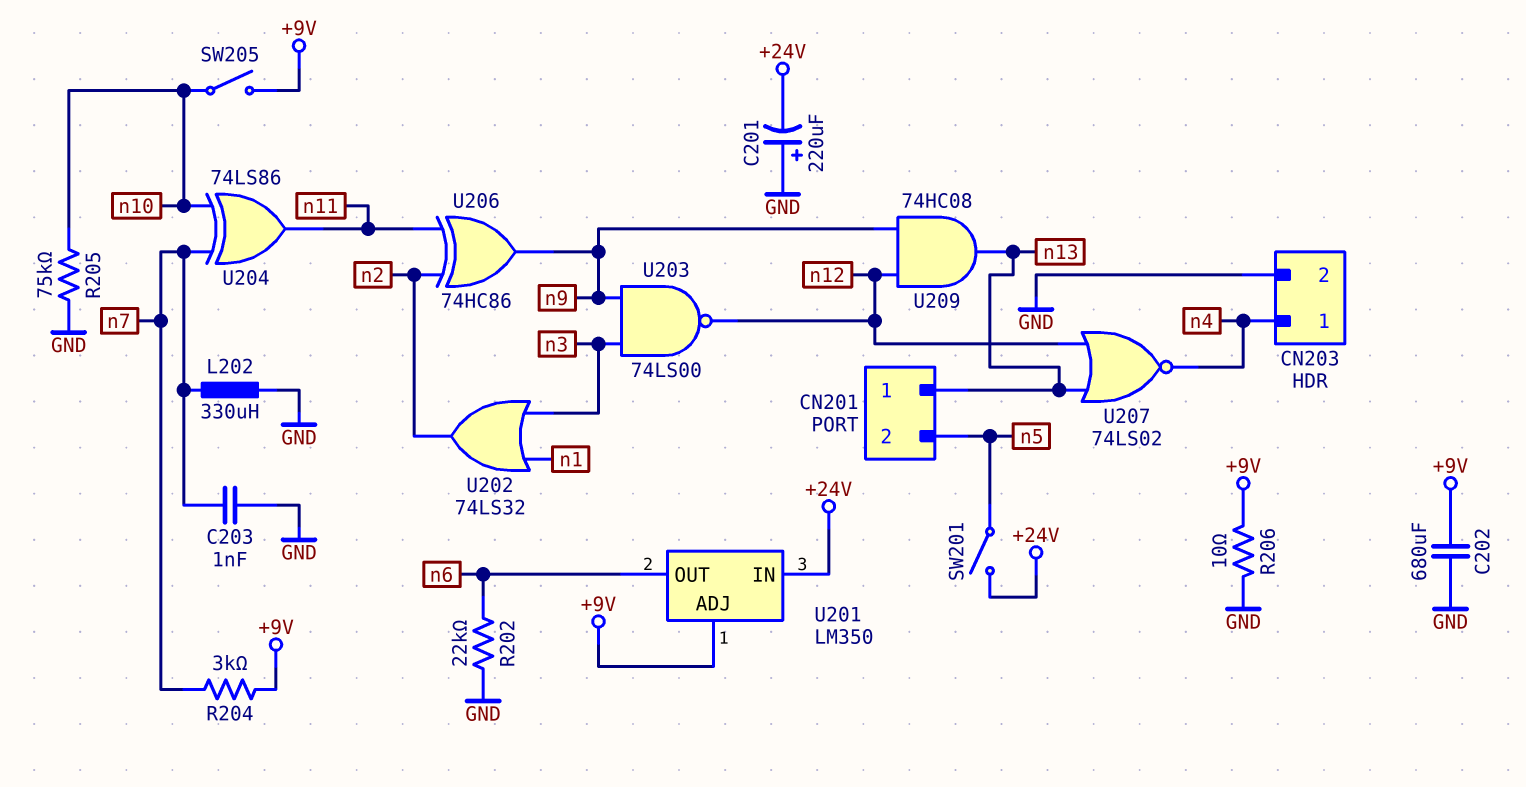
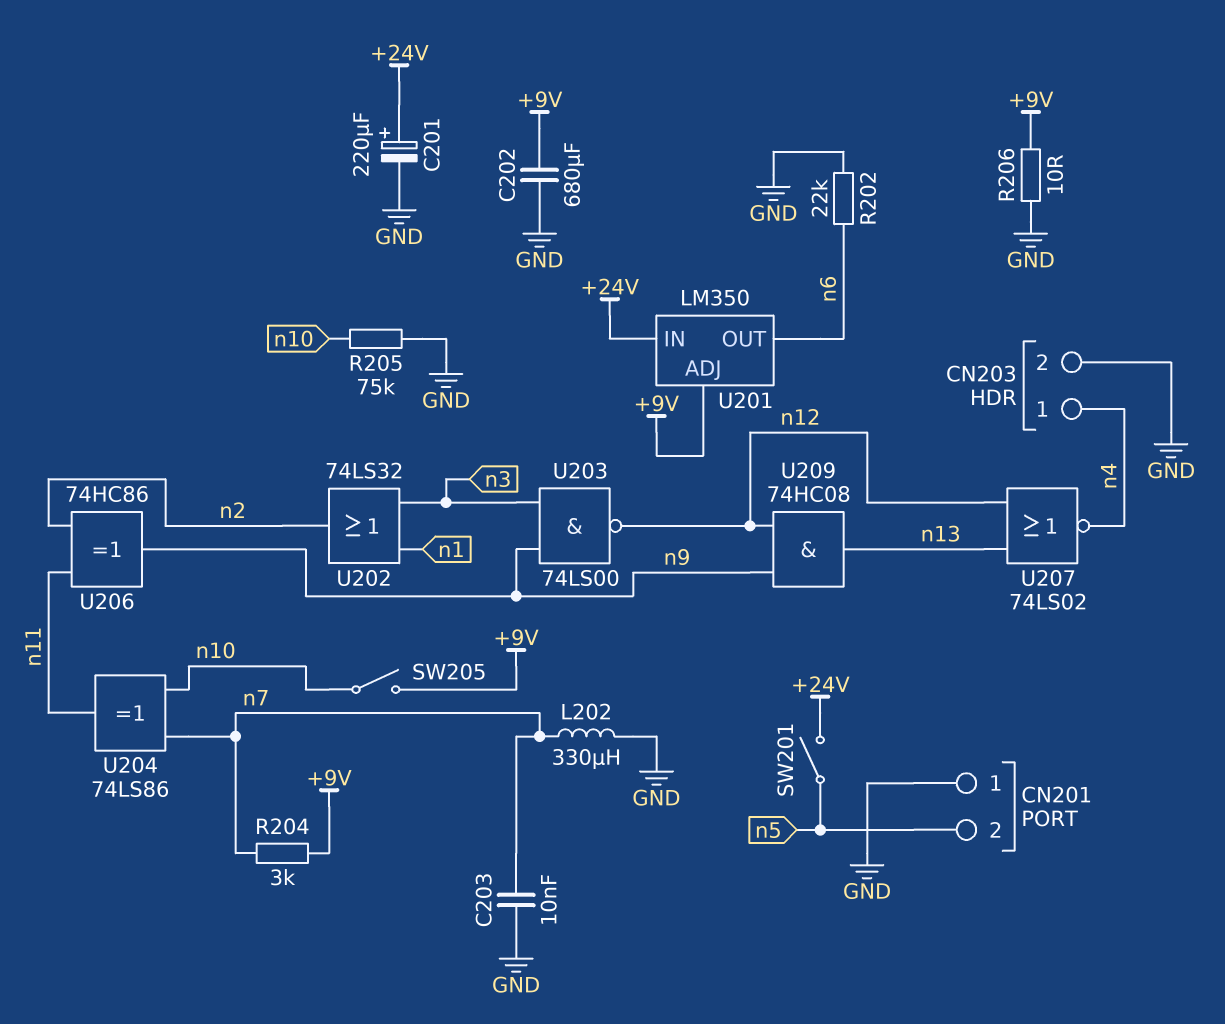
C201: 220uF (plus GND, minus +24V) -> 220uF (plus +24V, minus GND)
C203: 1nF (GND, n7) -> 10nF (GND, n7)
CN201 pin 1: n13 -> GND

